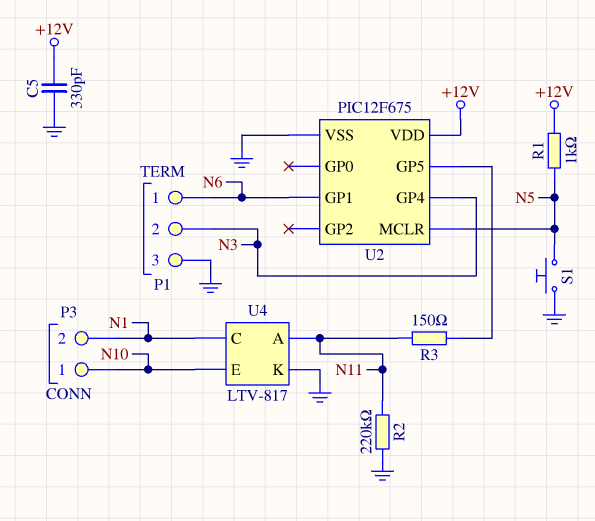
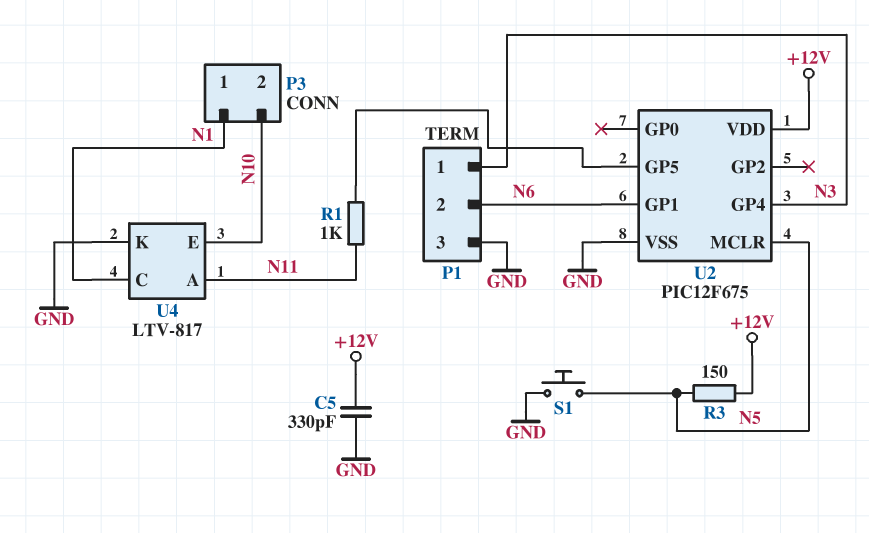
P1 pin 1: N6 -> N3
P1 pin 2: N3 -> N6
P3 pin 1: N10 -> N1
P3 pin 2: N1 -> N10
R1: 1k (+12V, N5) -> 1k (N11, U2/GP5)
R2: 220k (GND, N11) -> none
R3: 150 (N11, U2/GP5) -> 150 (+12V, N5)

